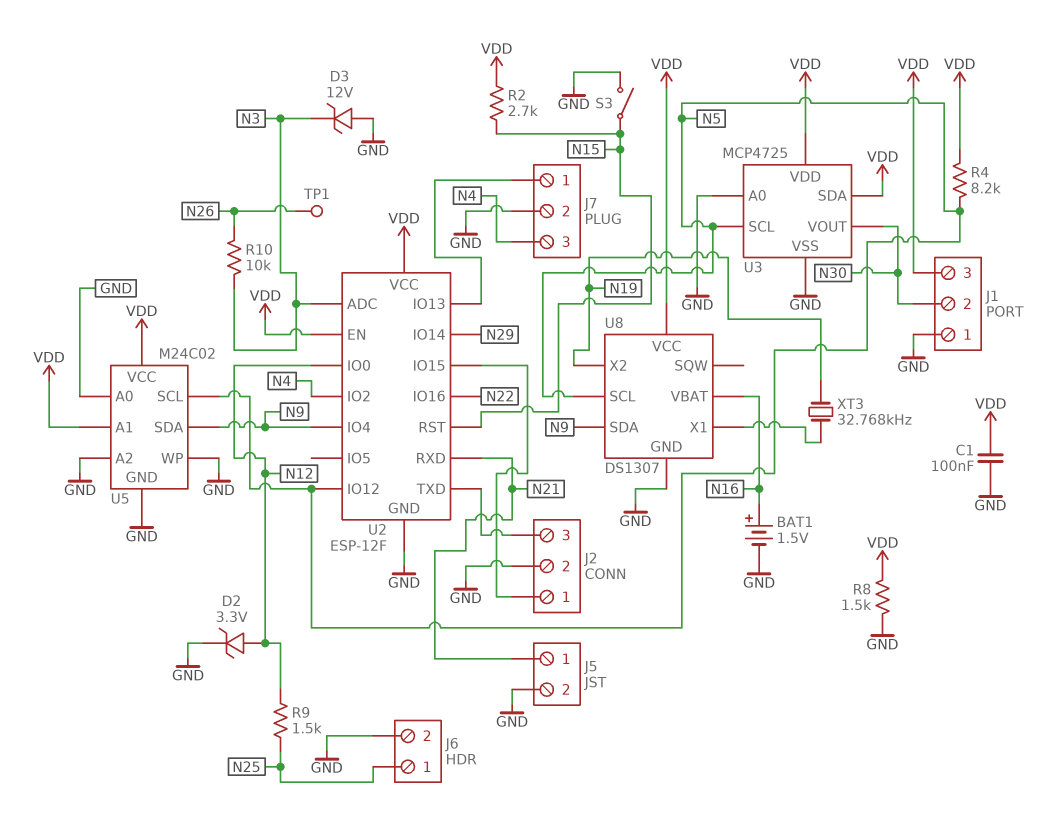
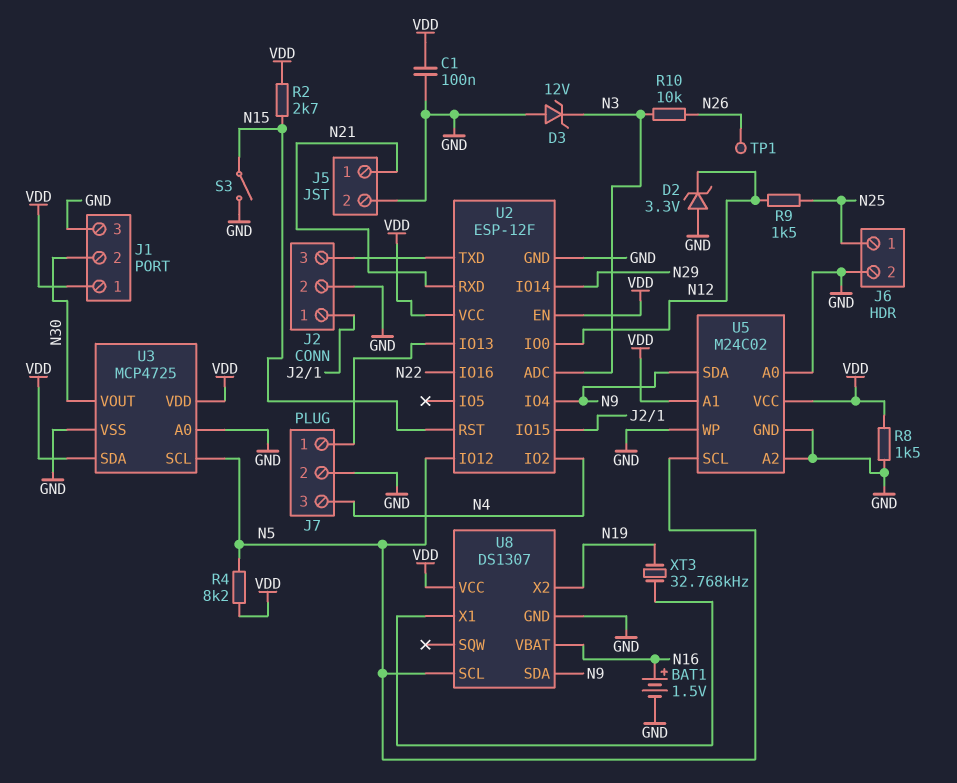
D2: zener 3.3V (A N12, K GND) -> zener 3.3V (A GND, K N12)
J1 pin 1: GND -> VDD
J1 pin 3: VDD -> GND

